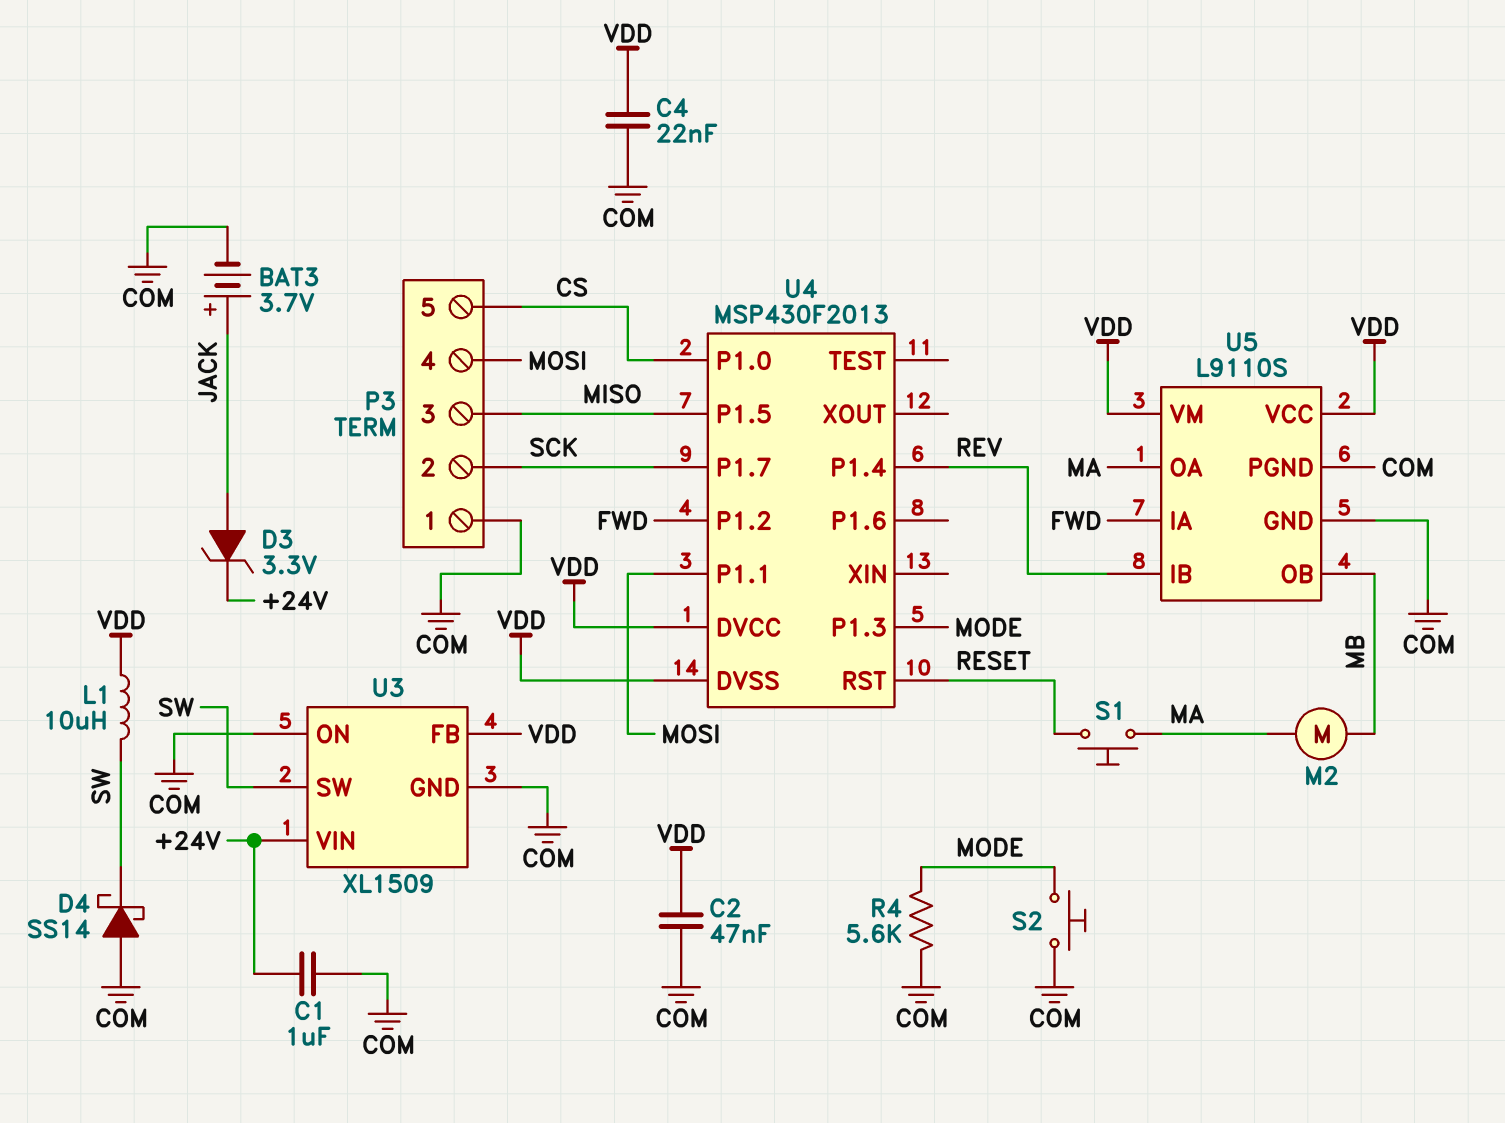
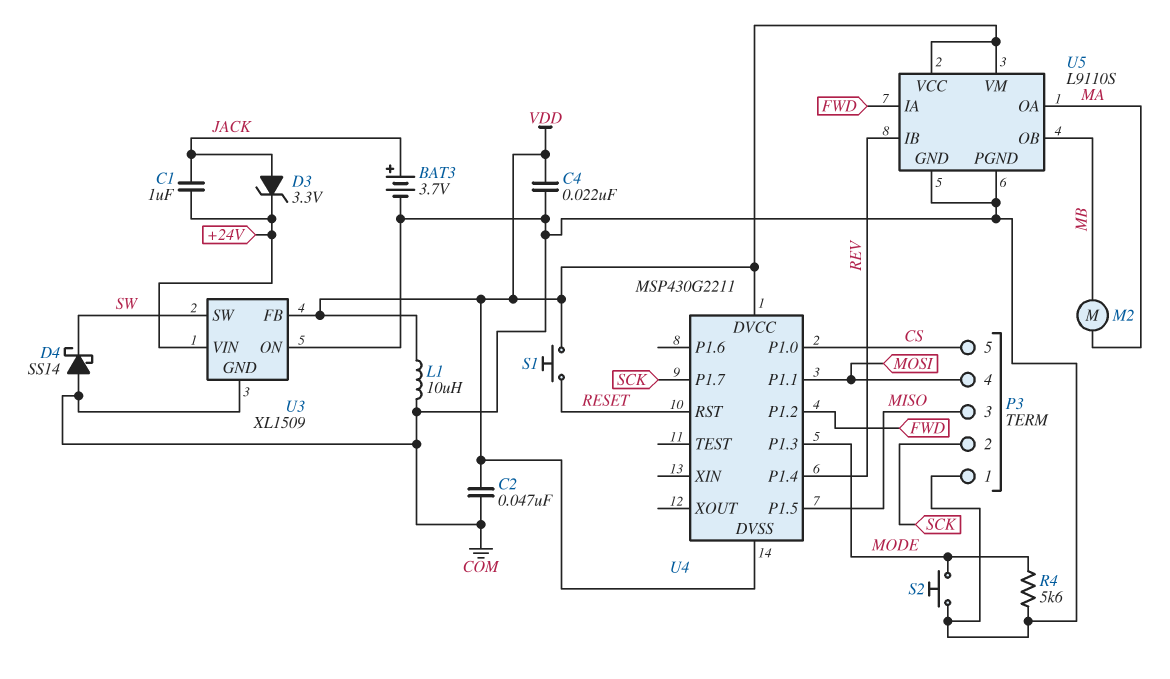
C1: 1uF (+24V, COM) -> 1uF (+24V, JACK)
L1: 10uH (SW, VDD) -> 10uH (COM, VDD)
S1: button (MA, RESET) -> button (RESET, VDD)
U4: MSP430F2013 -> MSP430G2211

